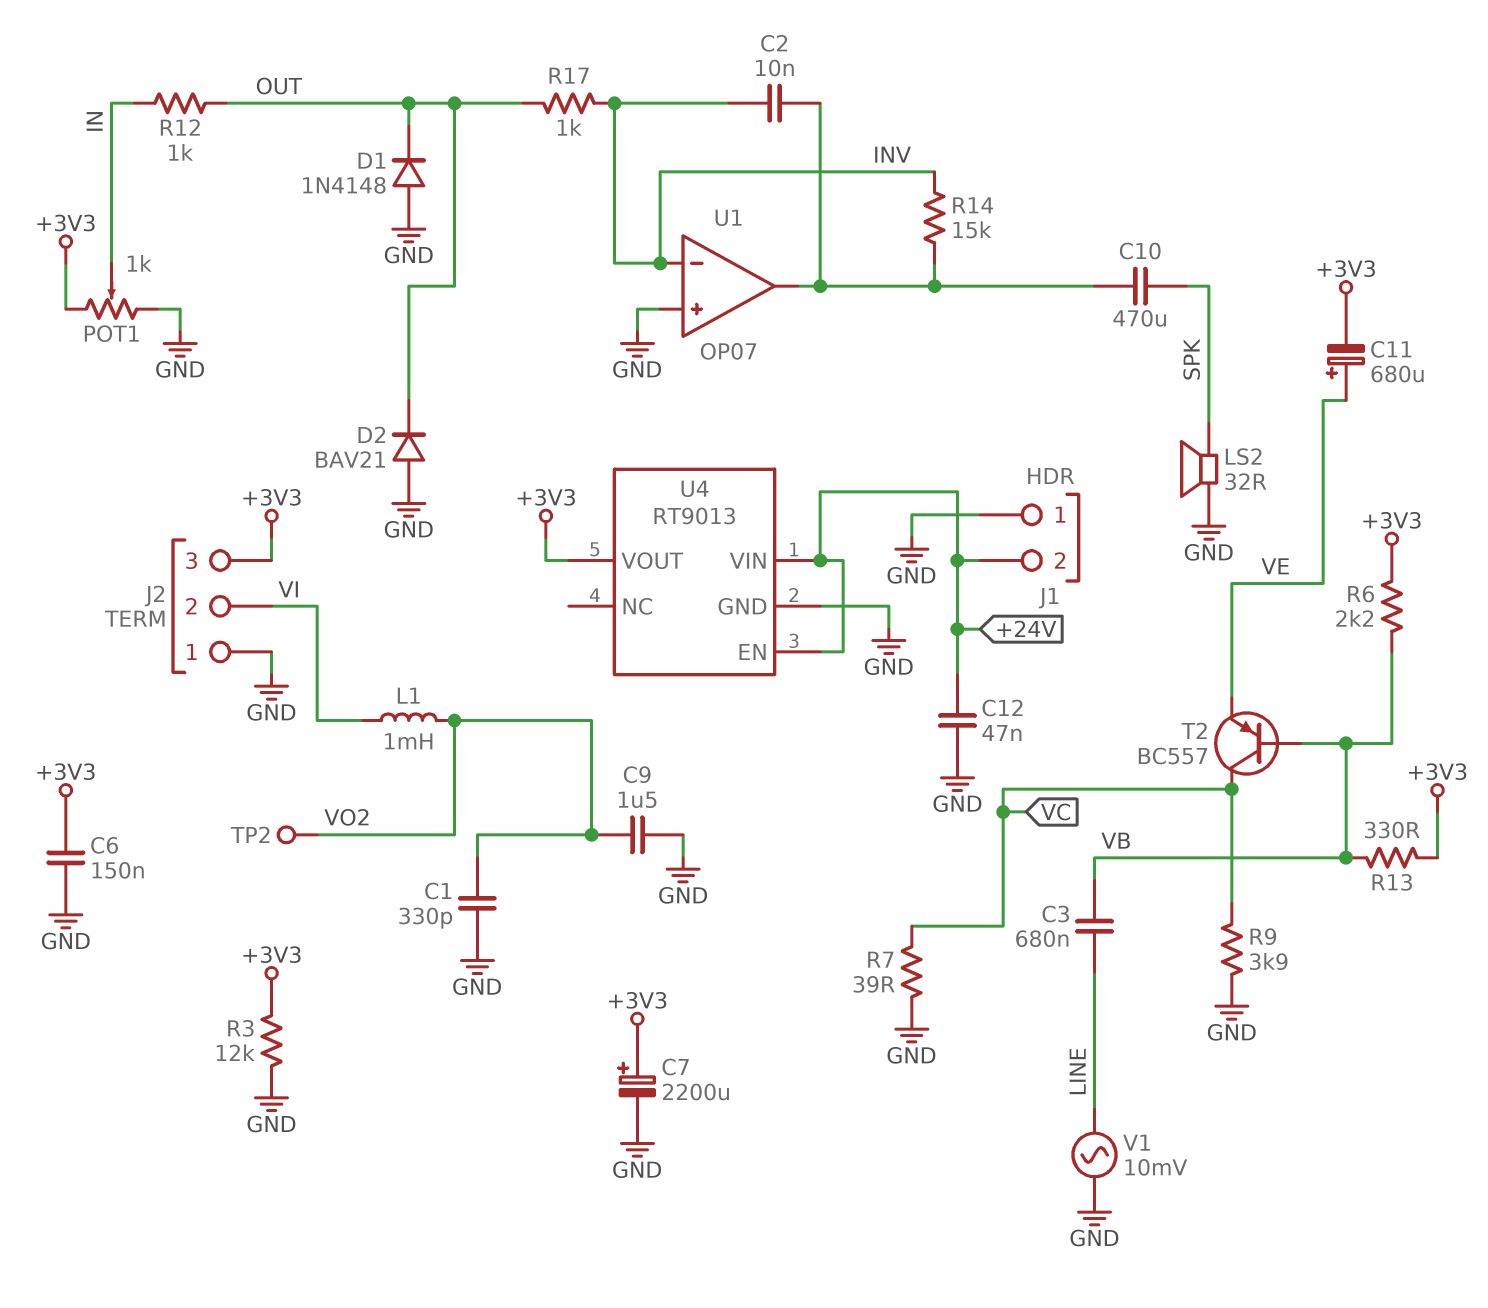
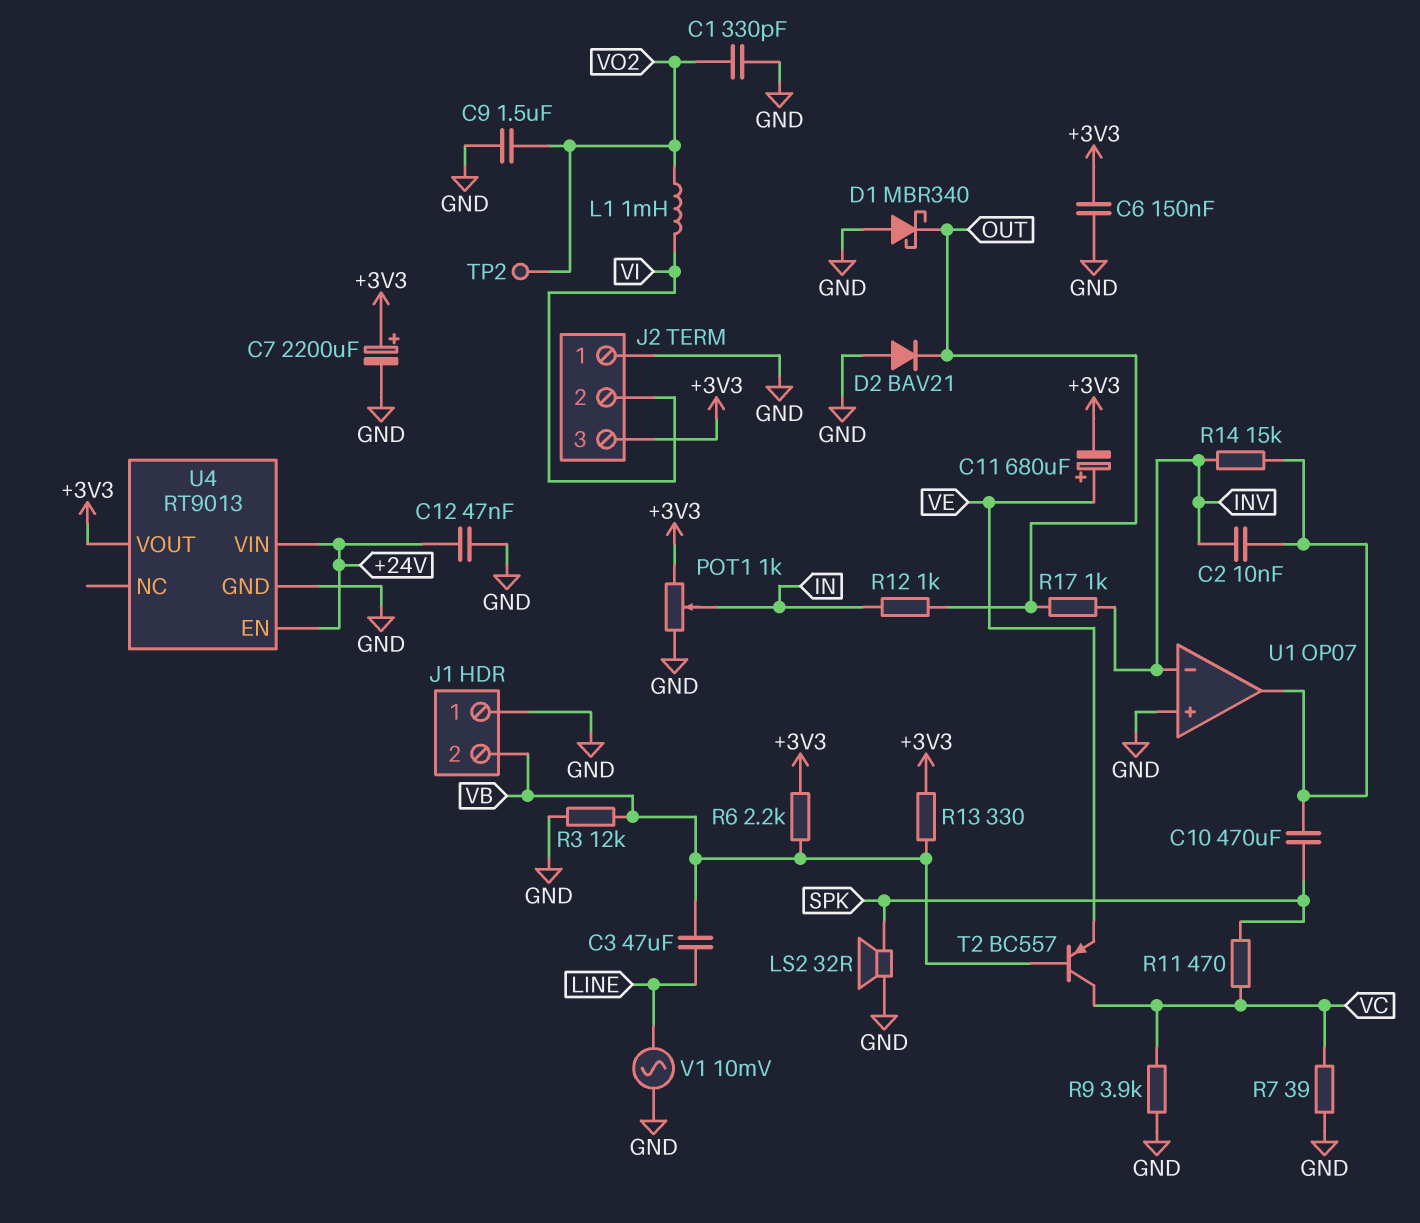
C3: 680nF (LINE, VB) -> 47uF (LINE, VB)
D1: diode 1N4148 (A GND, K OUT) -> schottky MBR340 (A GND, K OUT)
J1 pin 2: +24V -> VB
R3: 12k (+3V3, GND) -> 12k (GND, VB)
R11: none -> 470 (SPK, VC)

